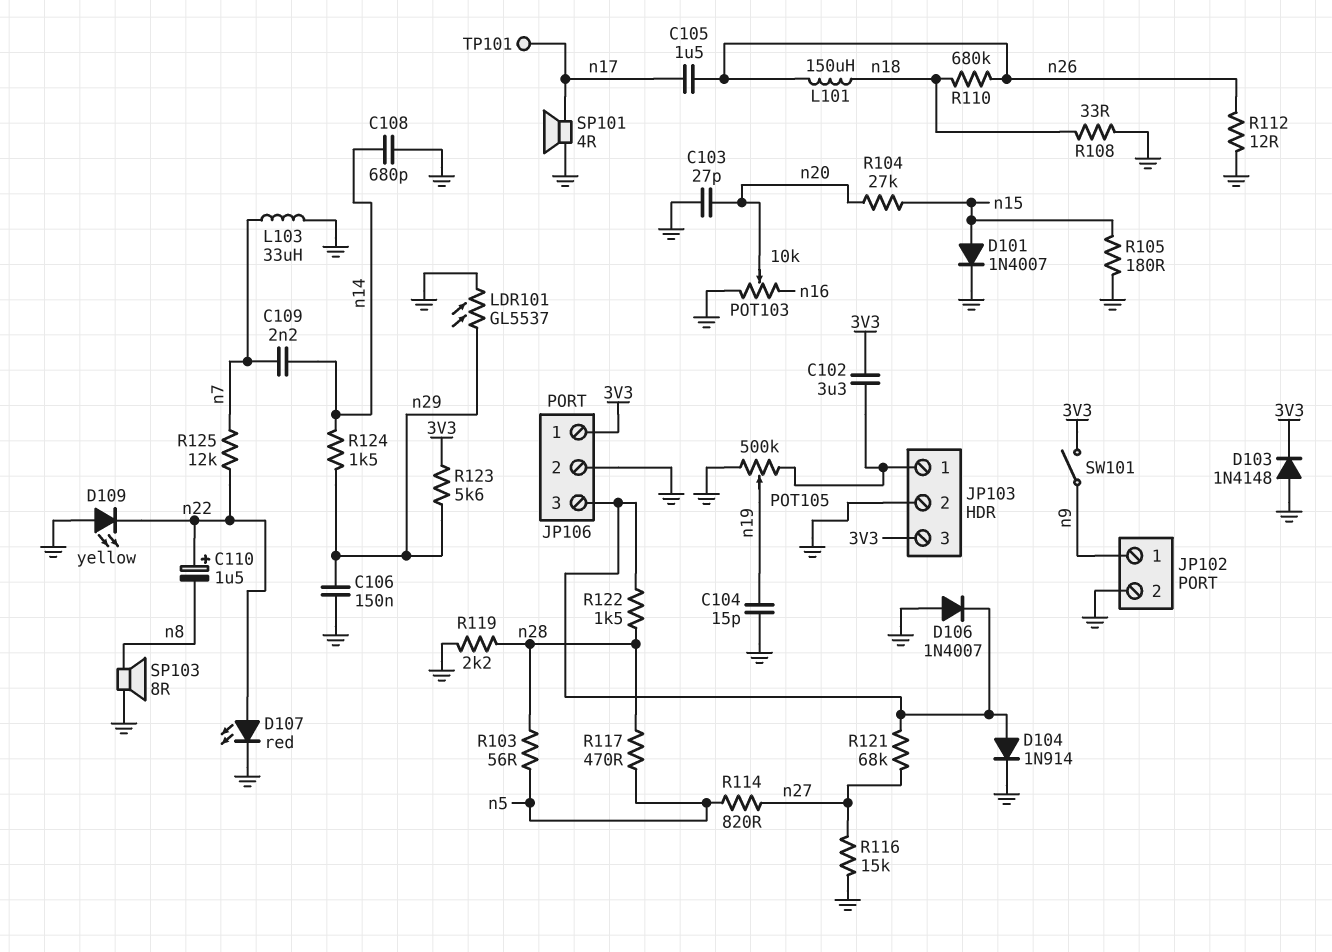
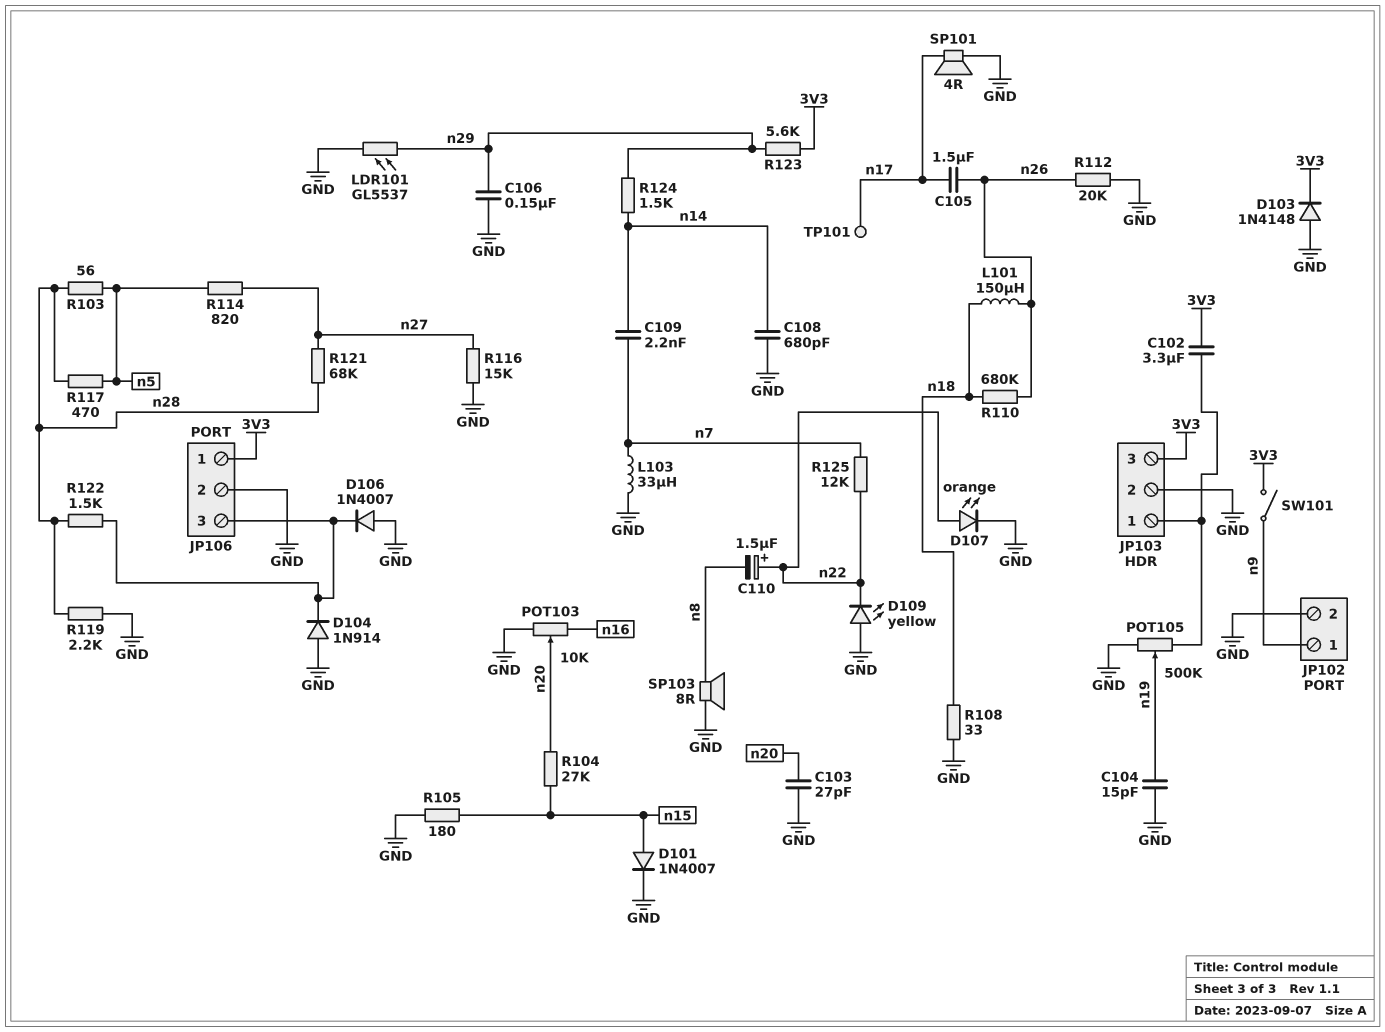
D104: diode 1N914 (A JP106/3, K GND) -> diode 1N914 (A GND, K JP106/3)
D107: LED red (A n22, K GND) -> LED orange (A n22, K GND)
R112: 12 (GND, n26) -> 20k (GND, n26)
R121: 68k (JP106/3, n27) -> 68k (n27, n28)

